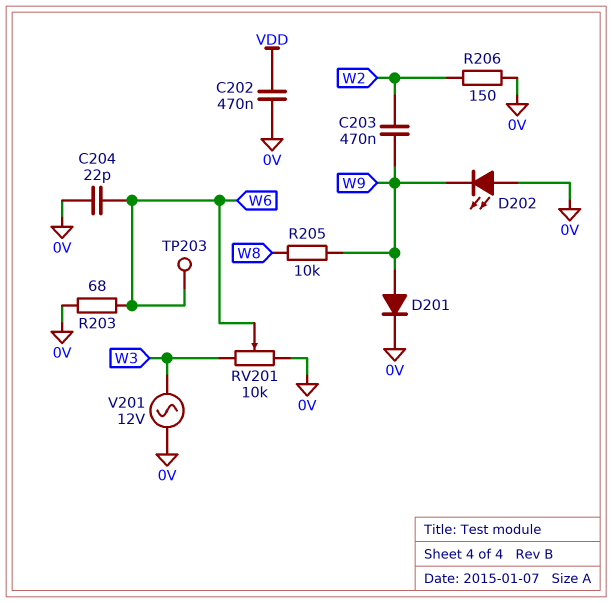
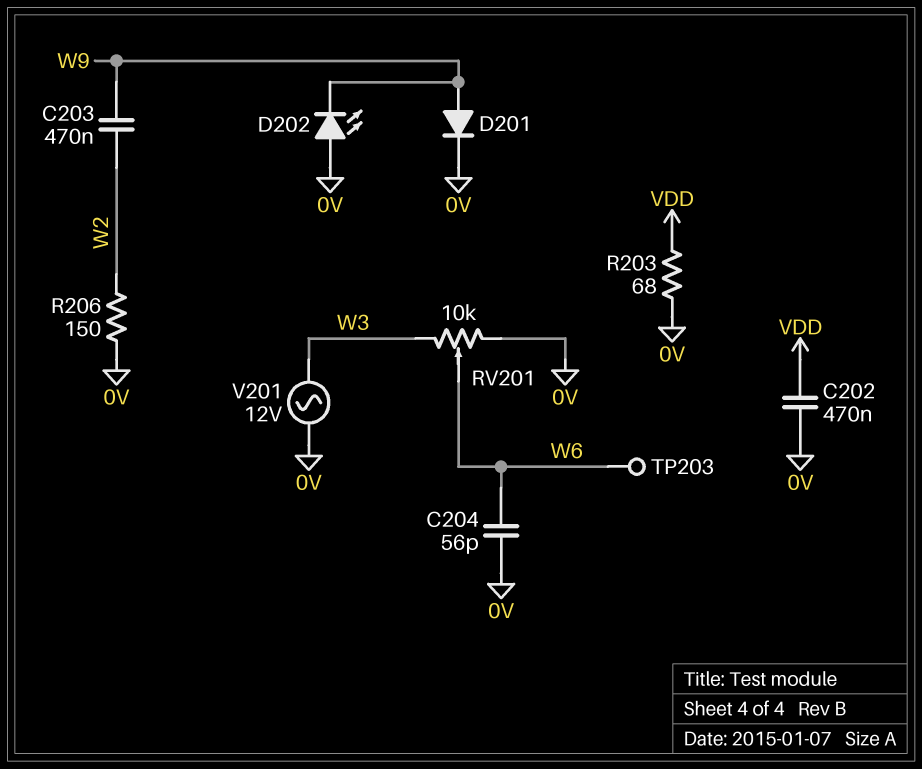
C204: 22pF (0V, W6) -> 56pF (0V, W6)
R203: 68 (0V, W6) -> 68 (0V, VDD)
R205: 10k (W8, W9) -> none

